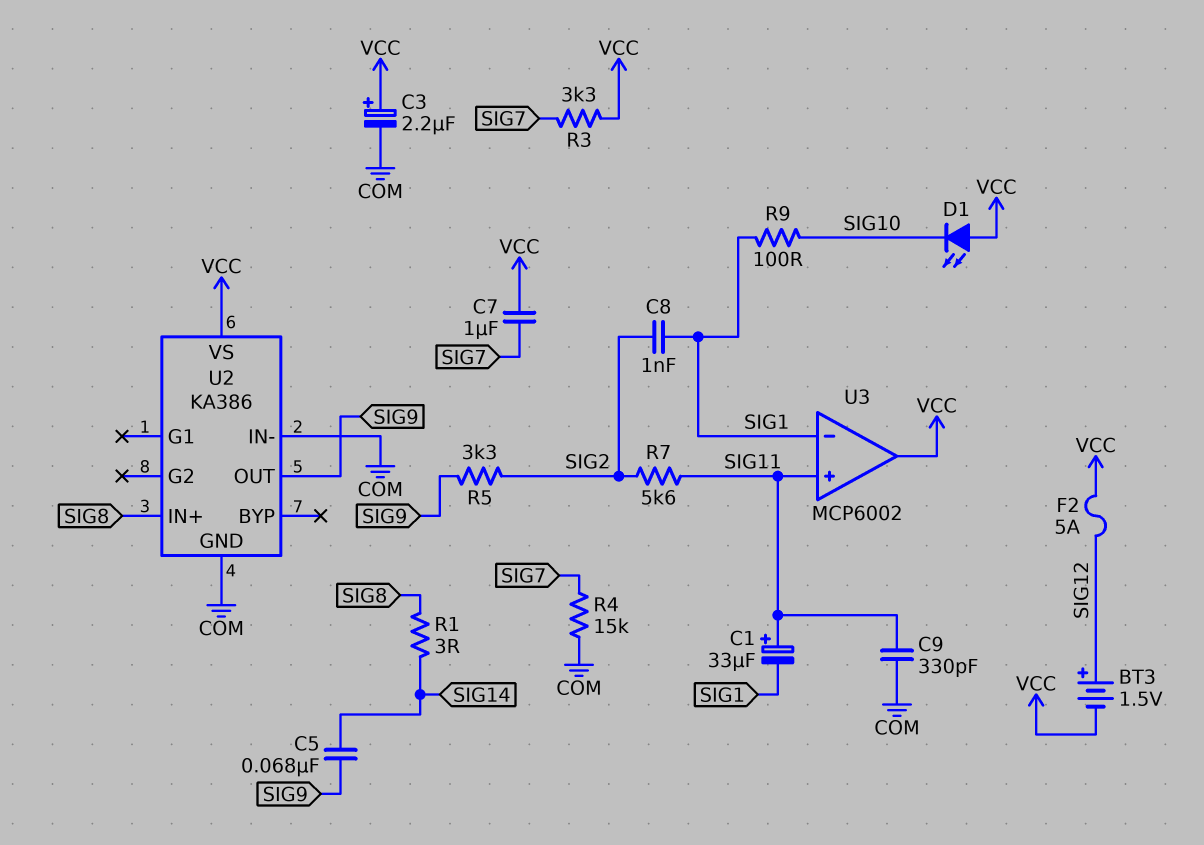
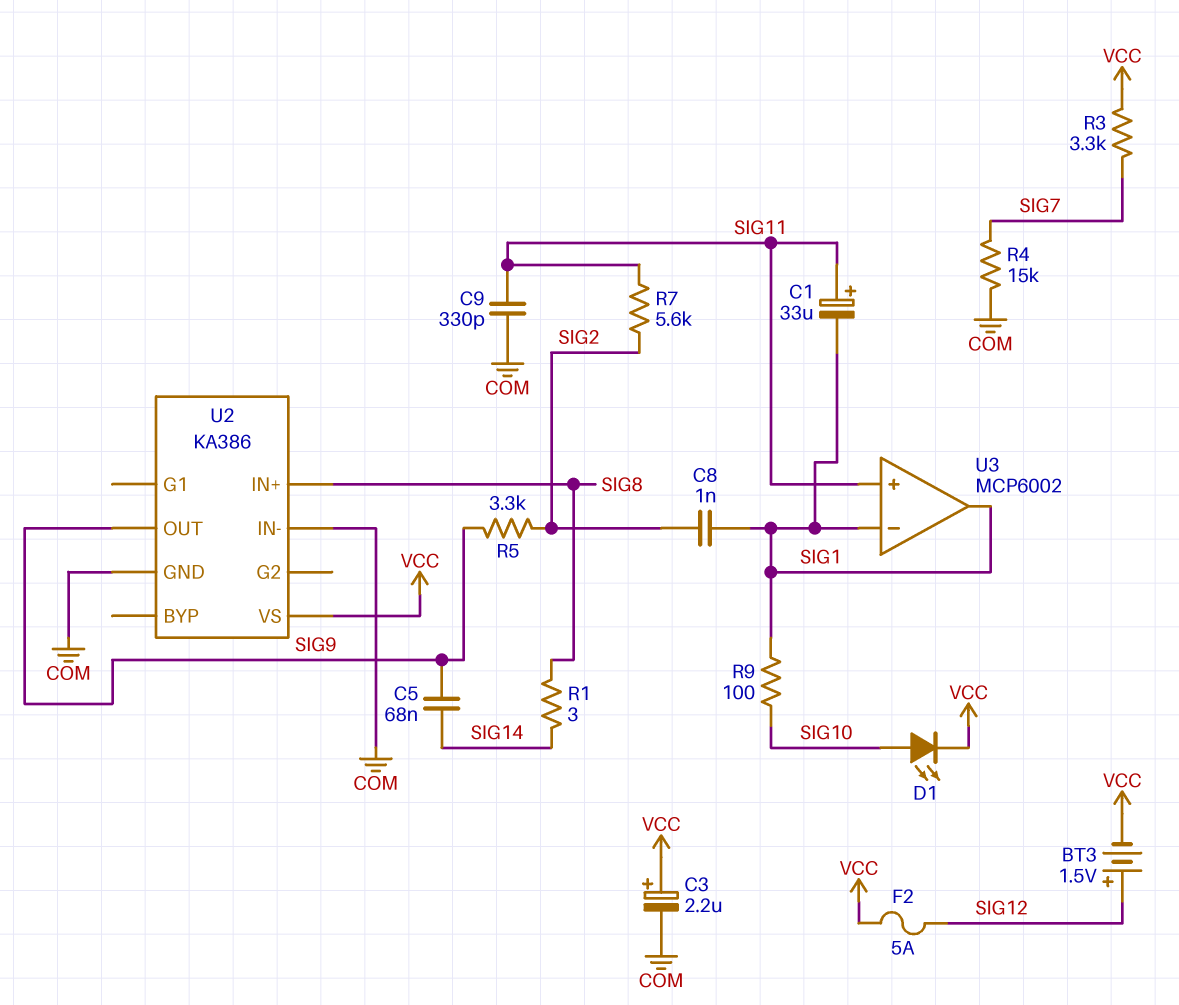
C7: 1uF (SIG7, VCC) -> none
D1: LED (A VCC, K SIG10) -> LED (A SIG10, K VCC)
U3 pin out: VCC -> SIG1

